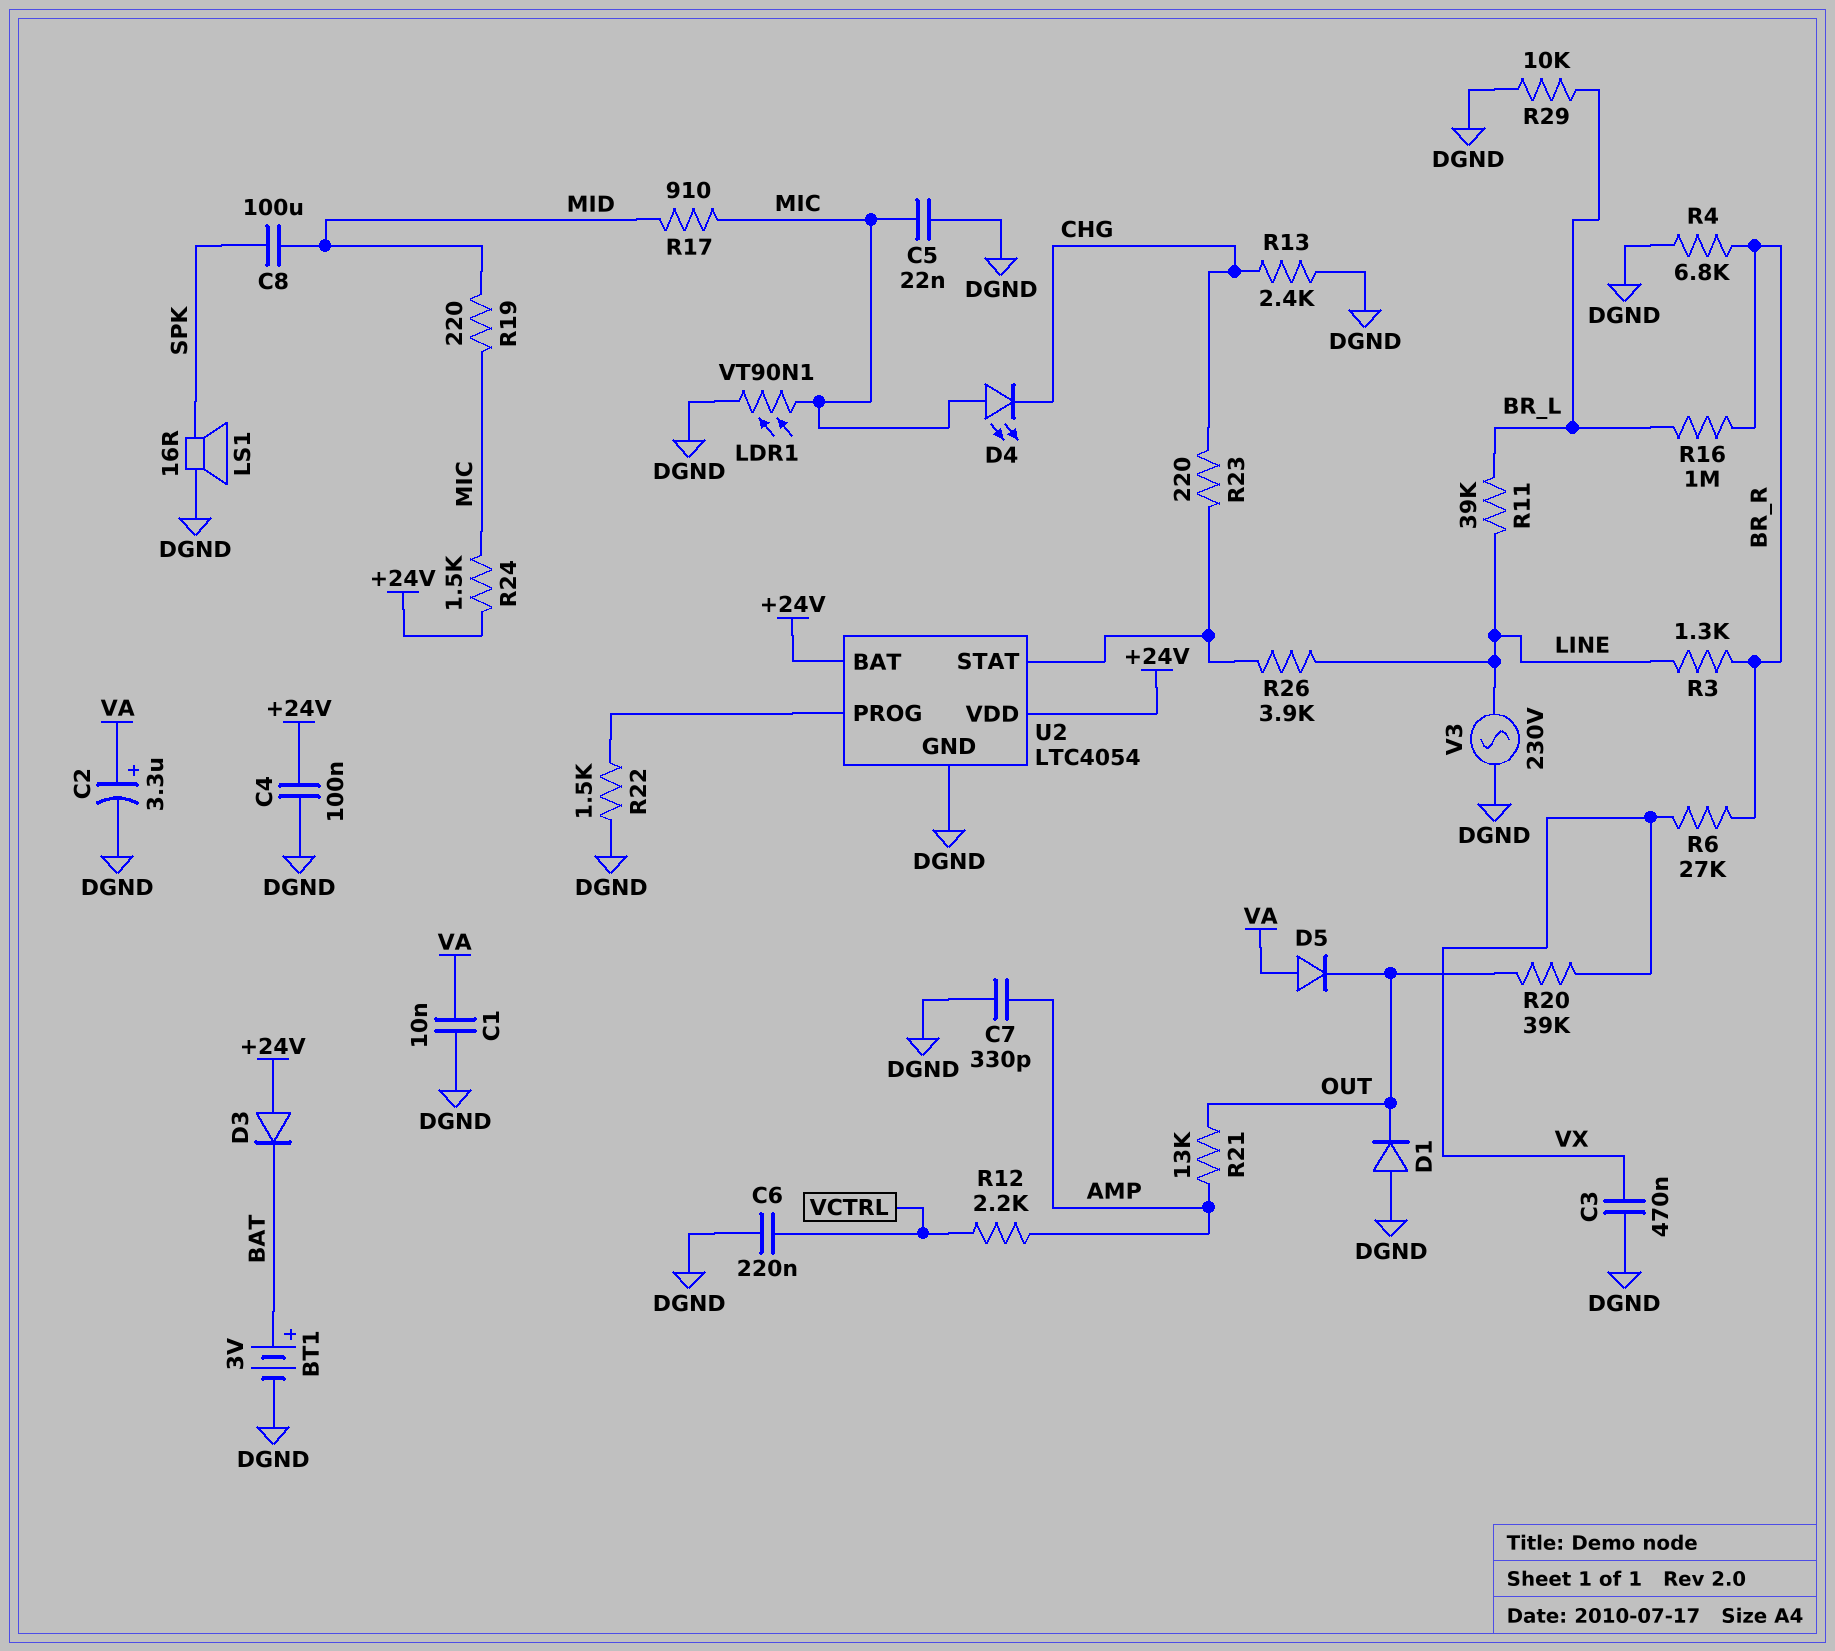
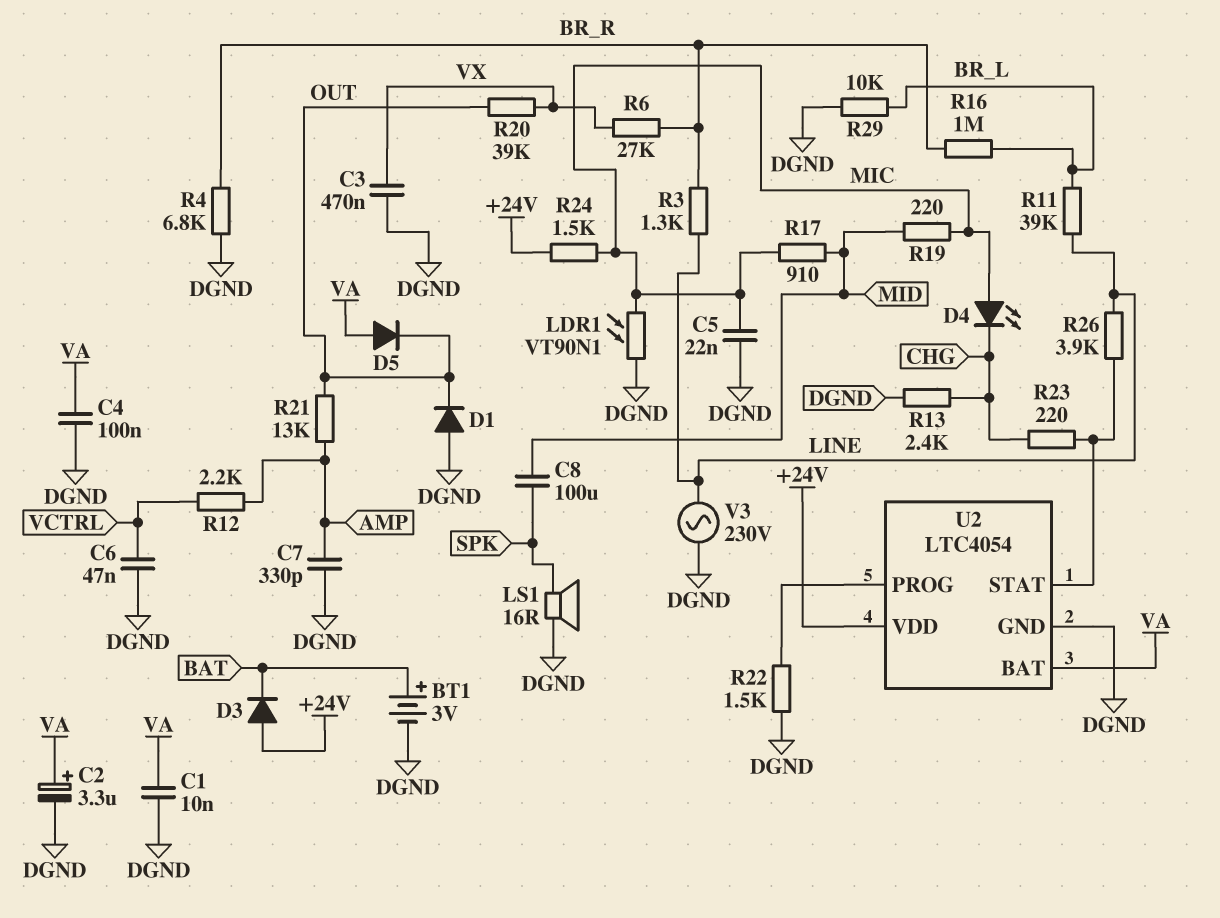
C4: 100nF (+24V, DGND) -> 100nF (DGND, VA)
C6: 220nF (DGND, VCTRL) -> 47nF (DGND, VCTRL)
U2 pin BAT: +24V -> VA

